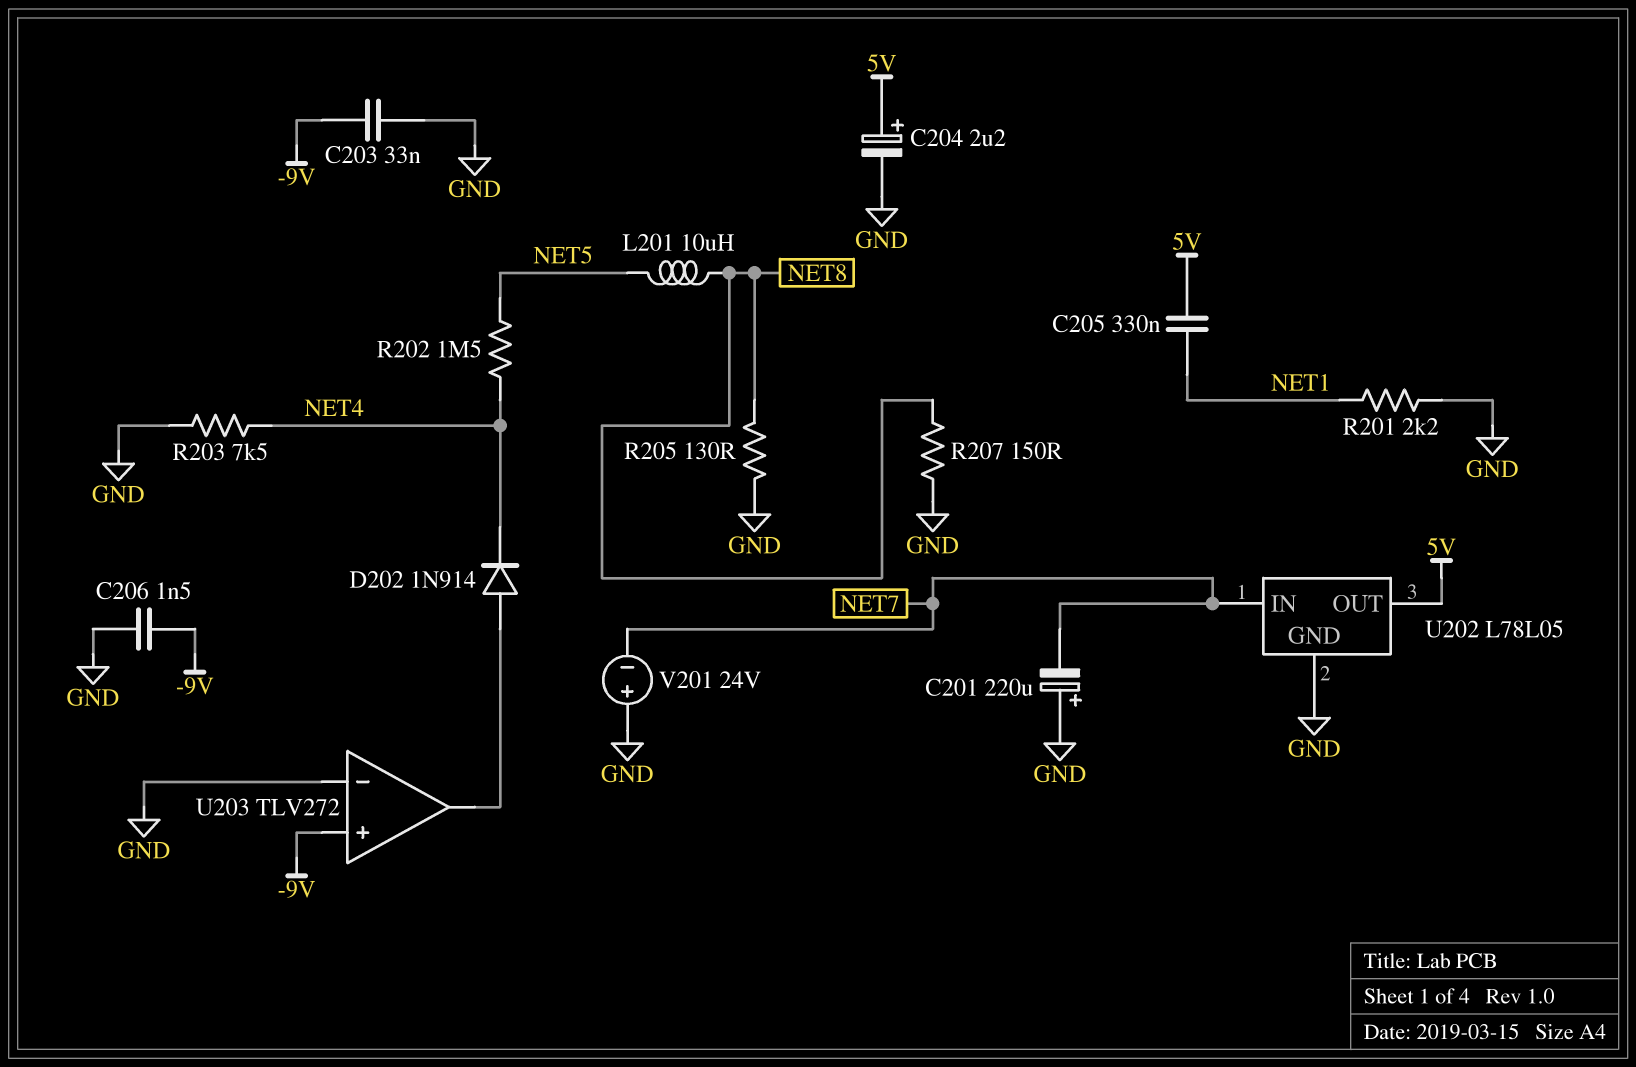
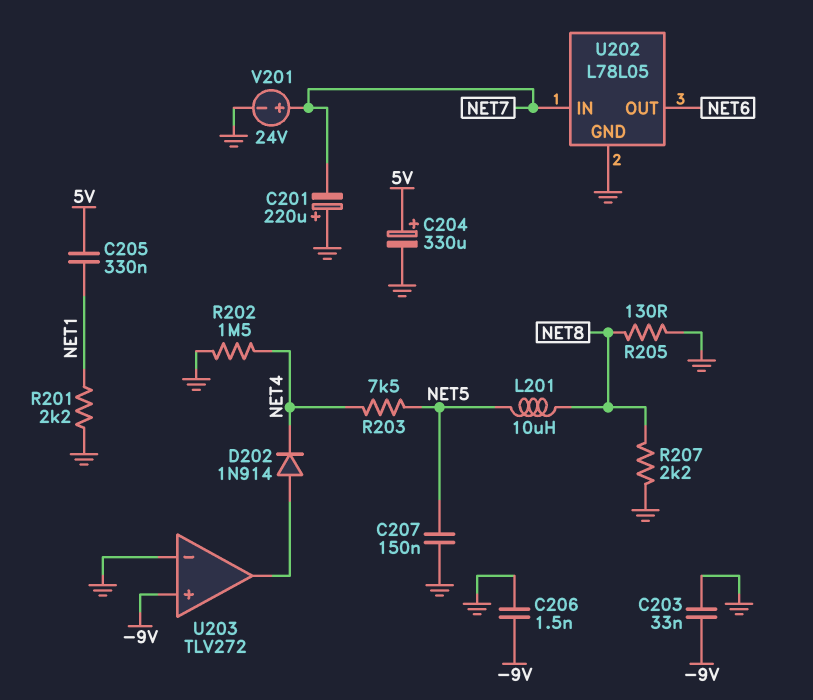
C204: 2.2uF (plus 5V, minus GND) -> 330uF (plus 5V, minus GND)
C207: none -> 150nF (GND, NET5)
R202: 1.5M (NET4, NET5) -> 1.5M (GND, NET4)
R203: 7.5k (GND, NET4) -> 7.5k (NET4, NET5)
R207: 150 (GND, NET8) -> 2.2k (GND, NET8)
U202 pin OUT: 5V -> NET6
V201: 24V (plus GND, minus NET7) -> 24V (plus NET7, minus GND)

